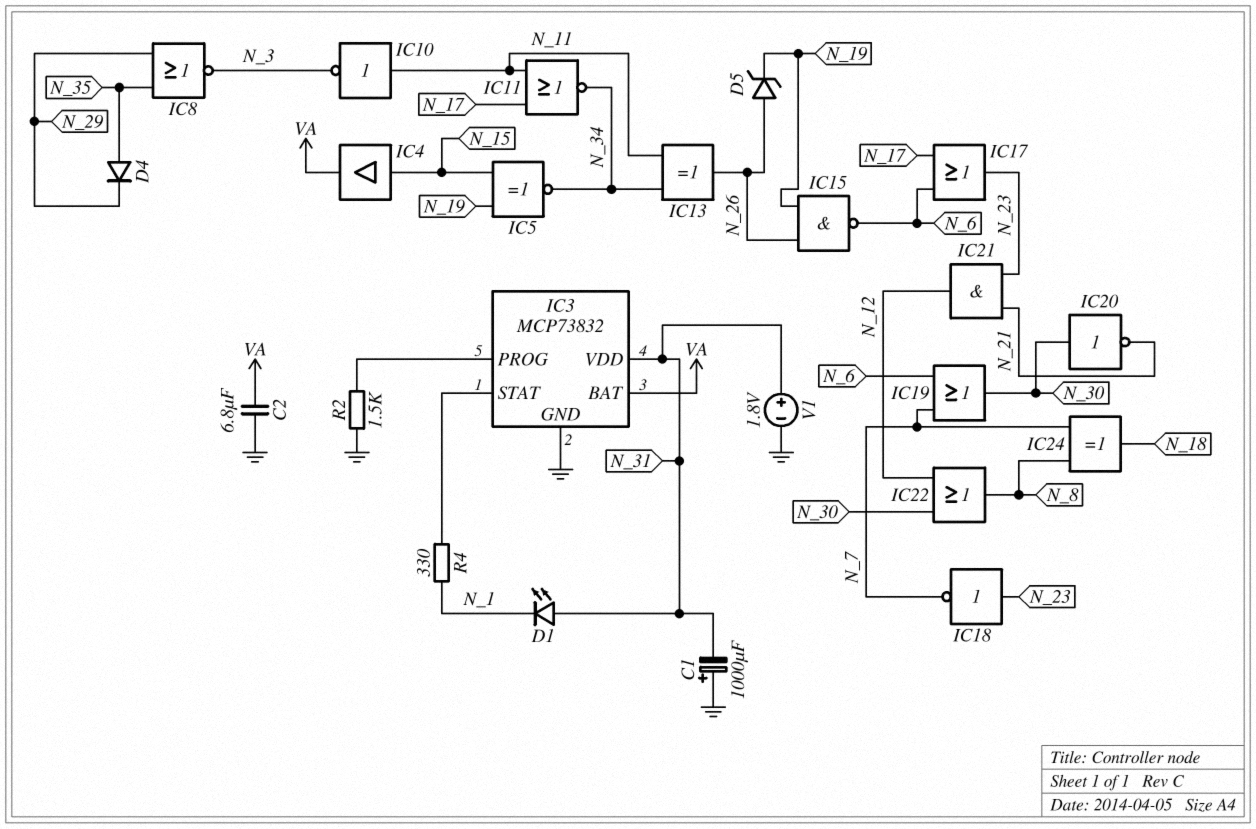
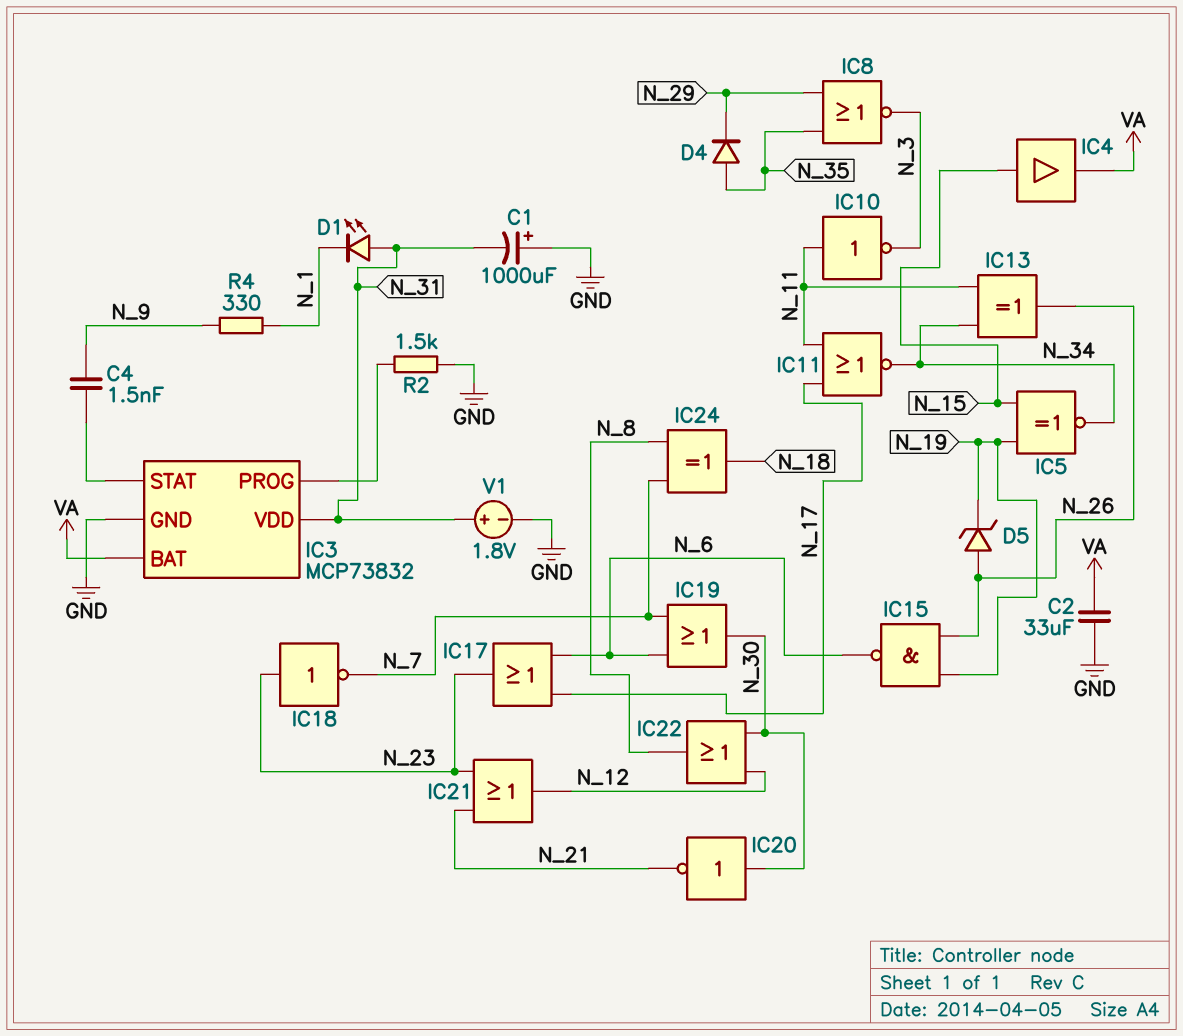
C2: 6.8uF (GND, VA) -> 33uF (GND, VA)
C4: none -> 1.5nF (IC3/STAT, N_9)
IC21: AND (in N_21, in N_23, out N_12) -> OR (in N_21, in N_23, out N_12)
R4: 330 (IC3/STAT, N_1) -> 330 (N_1, N_9)

